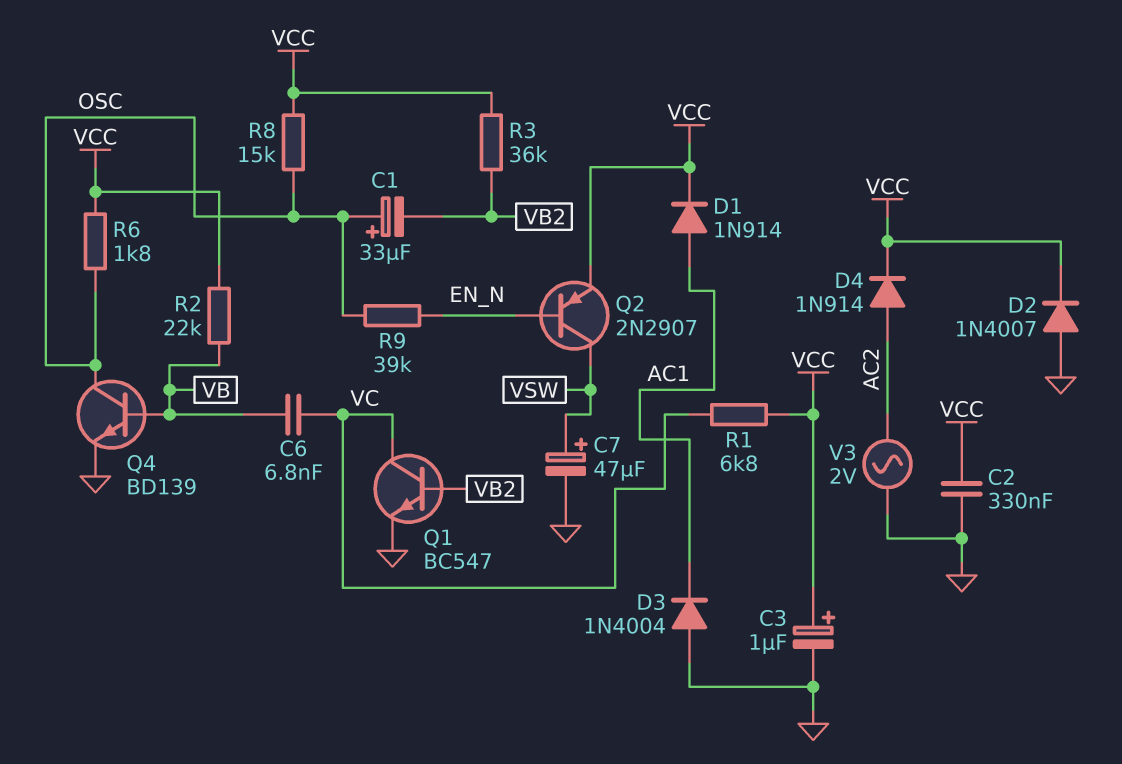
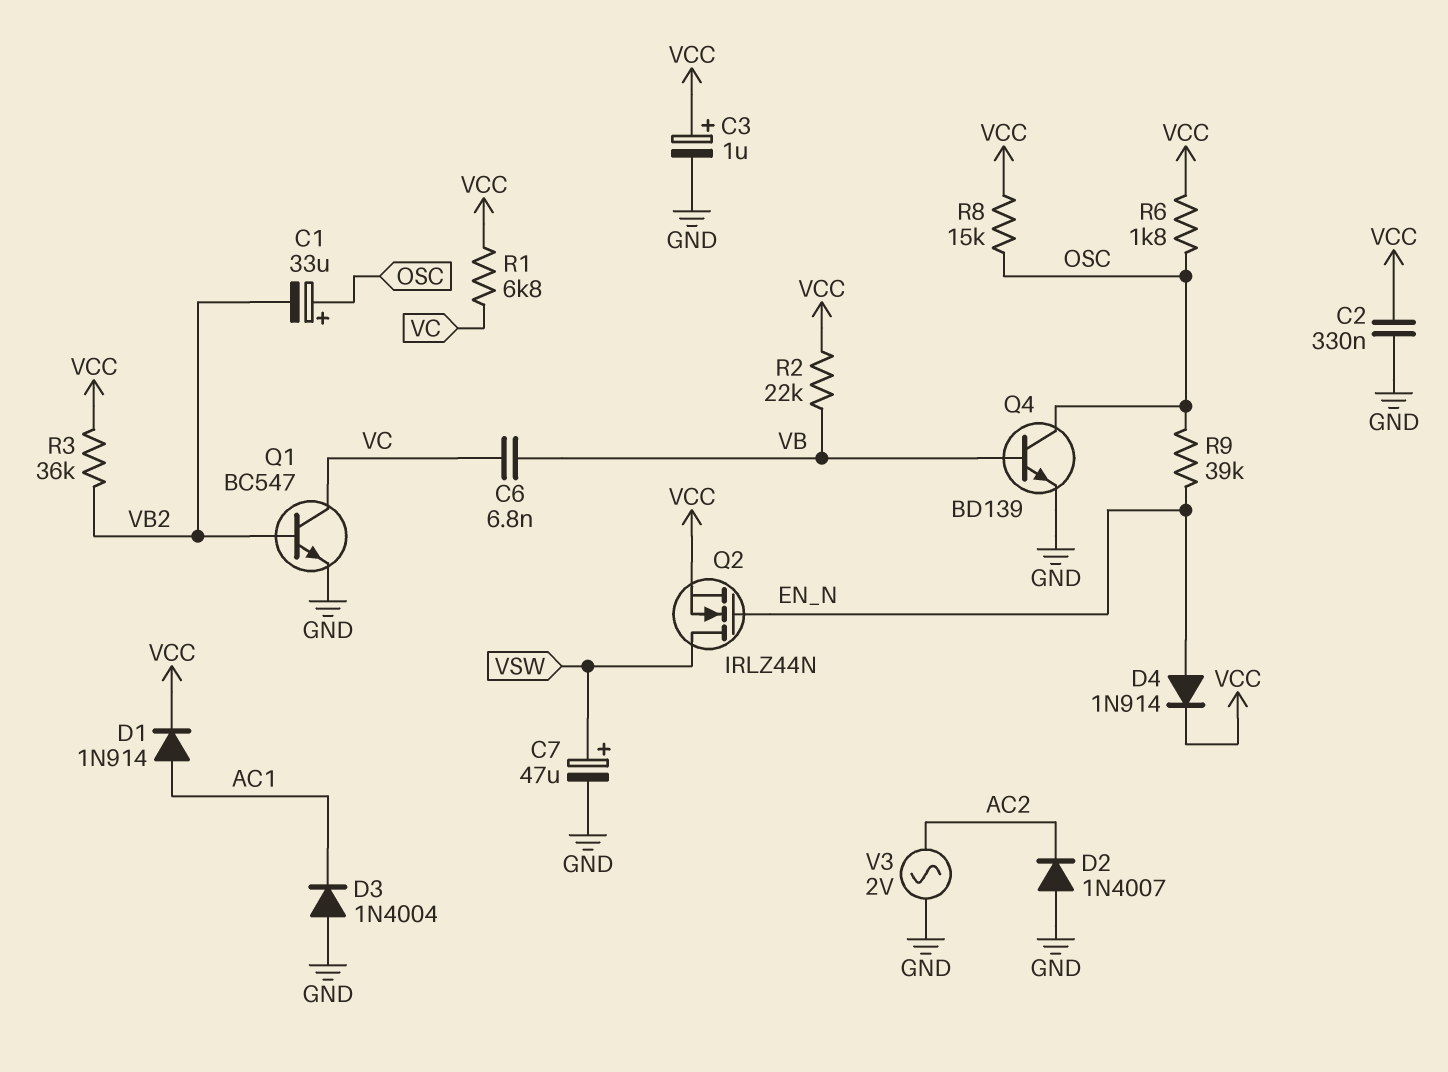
D2: diode 1N4007 (A GND, K VCC) -> diode 1N4007 (A GND, K AC2)
D4: diode 1N914 (A AC2, K VCC) -> diode 1N914 (A EN_N, K VCC)
Q2: PNP 2N2907 (B EN_N, C VSW, E VCC) -> NMOS IRLZ44N (G EN_N, D VSW, S VCC)

